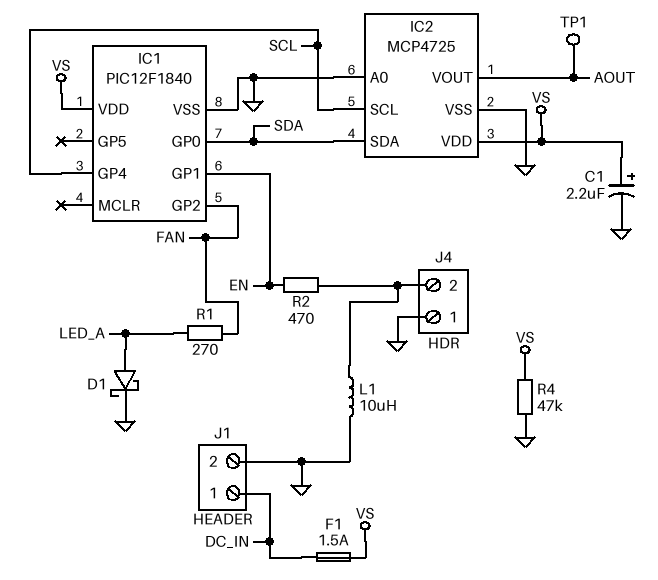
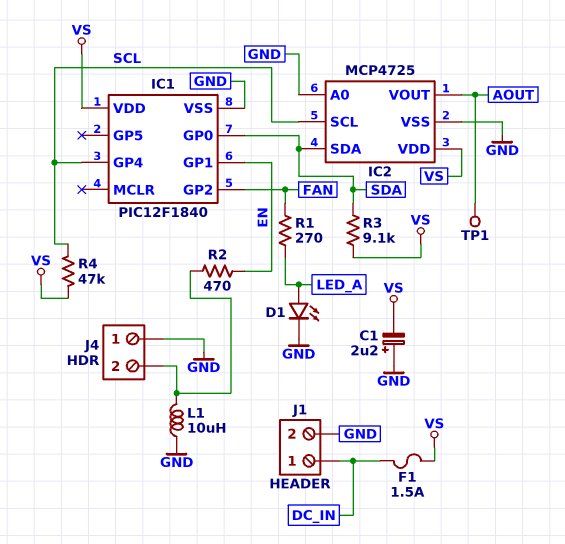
C1: 2.2uF (plus VS, minus GND) -> 2.2uF (plus GND, minus VS)
D1: schottky (A LED_A, K GND) -> LED (A LED_A, K GND)
R3: none -> 9.1k (SDA, VS)
R4: 47k (GND, VS) -> 47k (SCL, VS)

